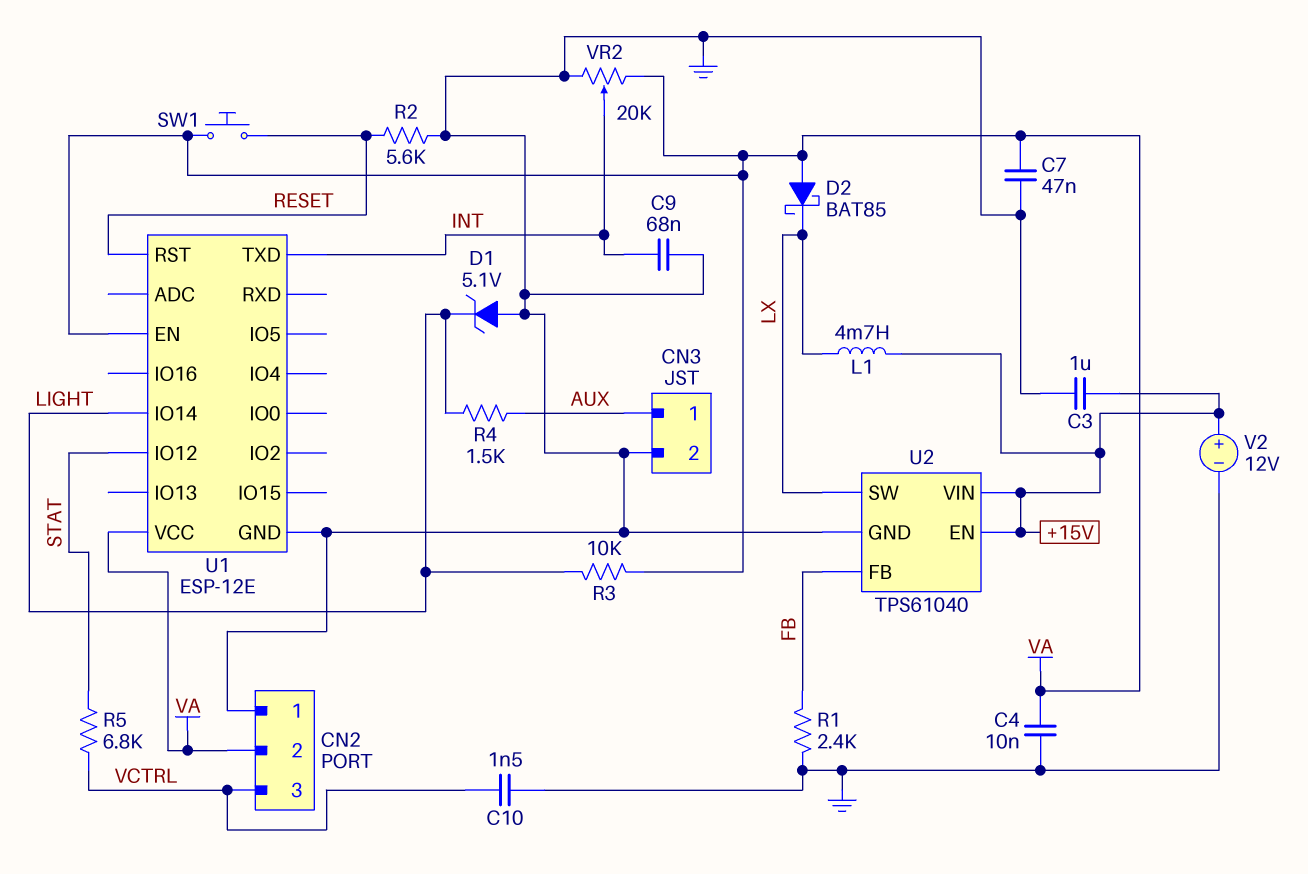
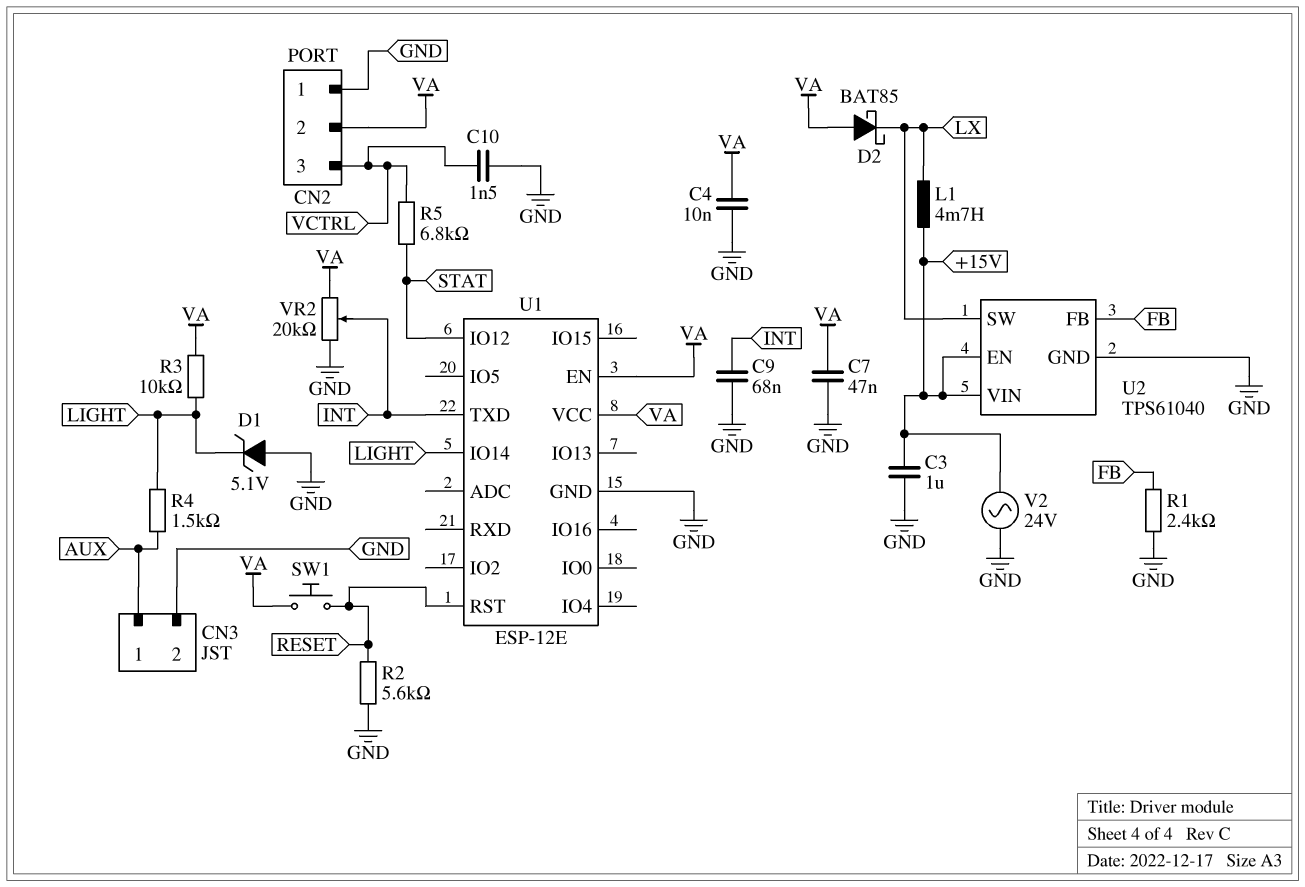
V2: 12V (plus +15V, minus GND) -> AC 24V (+15V, GND)

